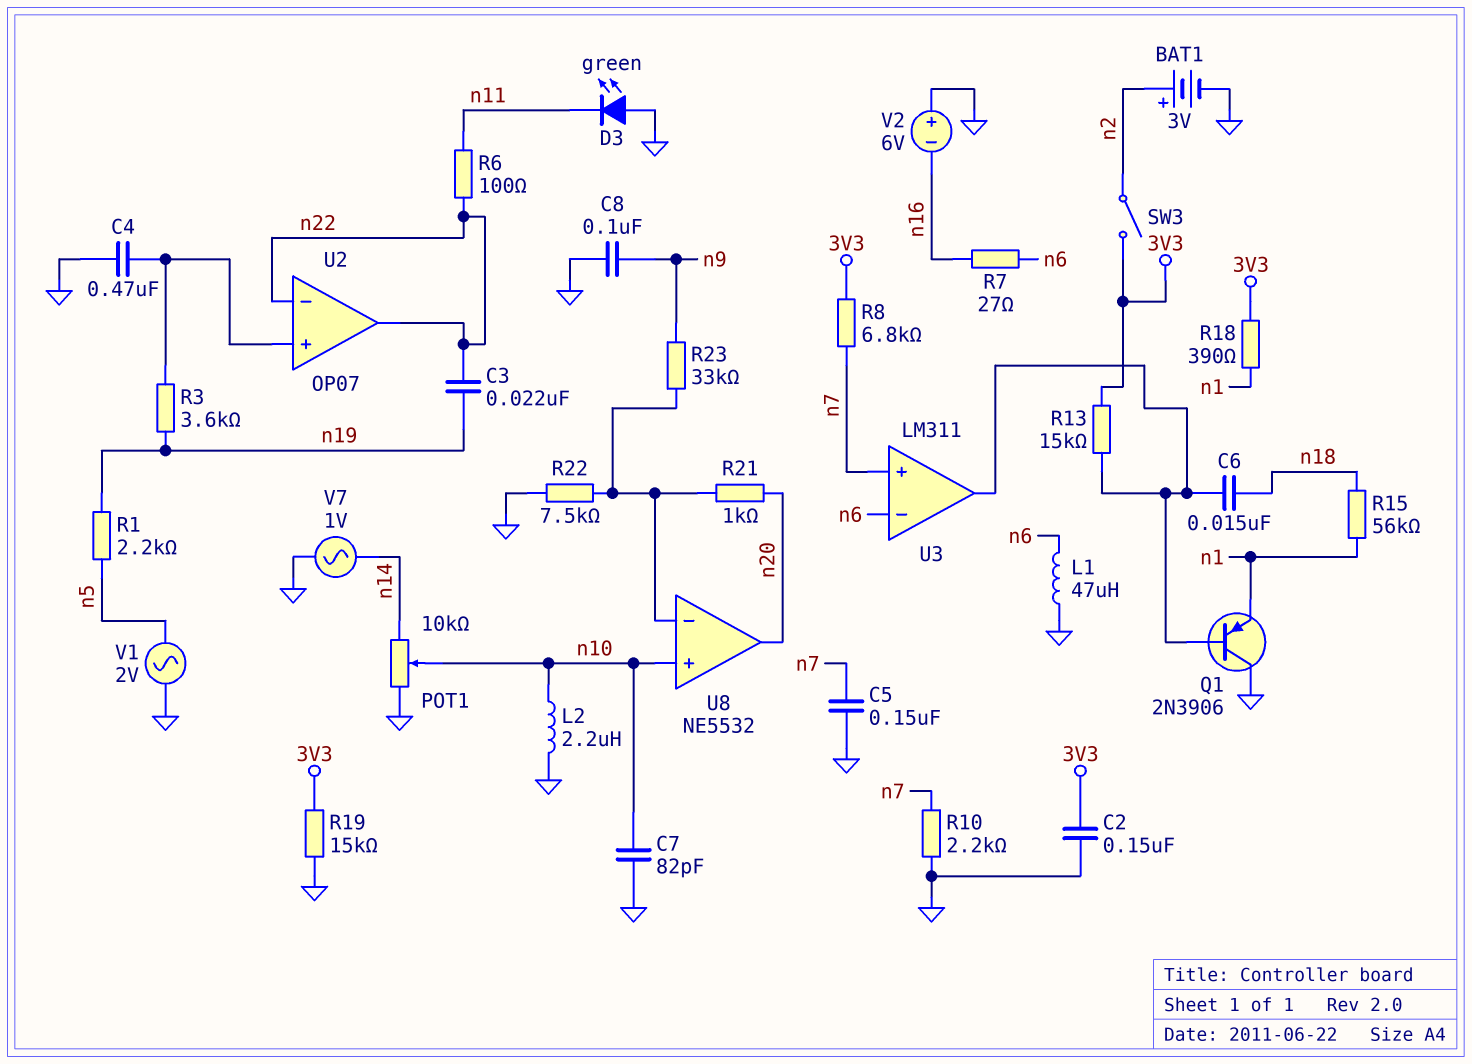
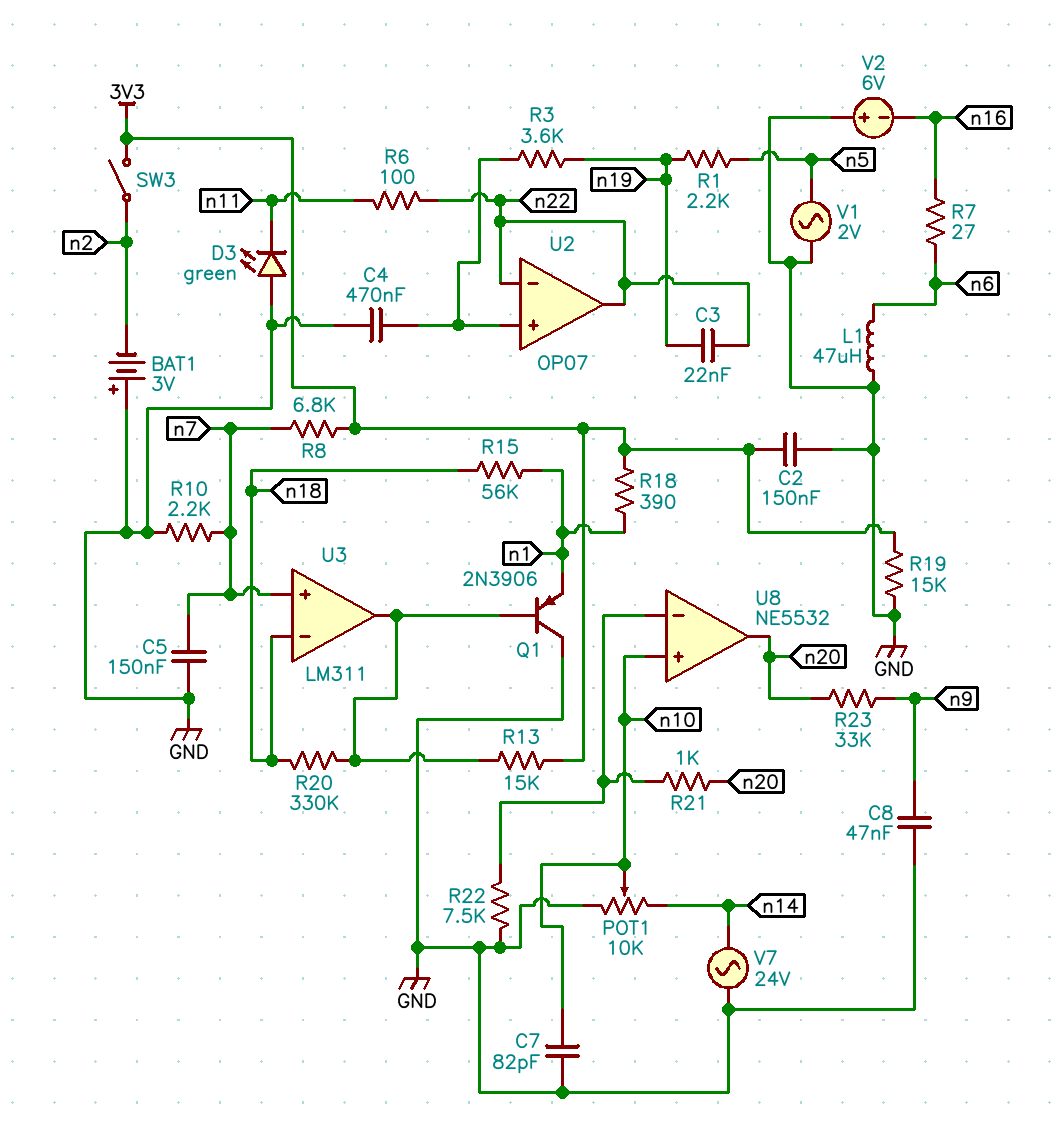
BAT1: 3V (plus n2, minus GND) -> 3V (plus GND, minus n2)
C6: 15nF (U3/out, n18) -> none
C8: 100nF (GND, n9) -> 47nF (GND, n9)
L2: 2.2uH (GND, n10) -> none
R20: none -> 330k (U3/out, n18)
R23: 33k (U8/in-, n9) -> 33k (n9, n20)
U3 pin in-: n6 -> n18
V7: AC 1V (GND, n14) -> AC 24V (GND, n14)

